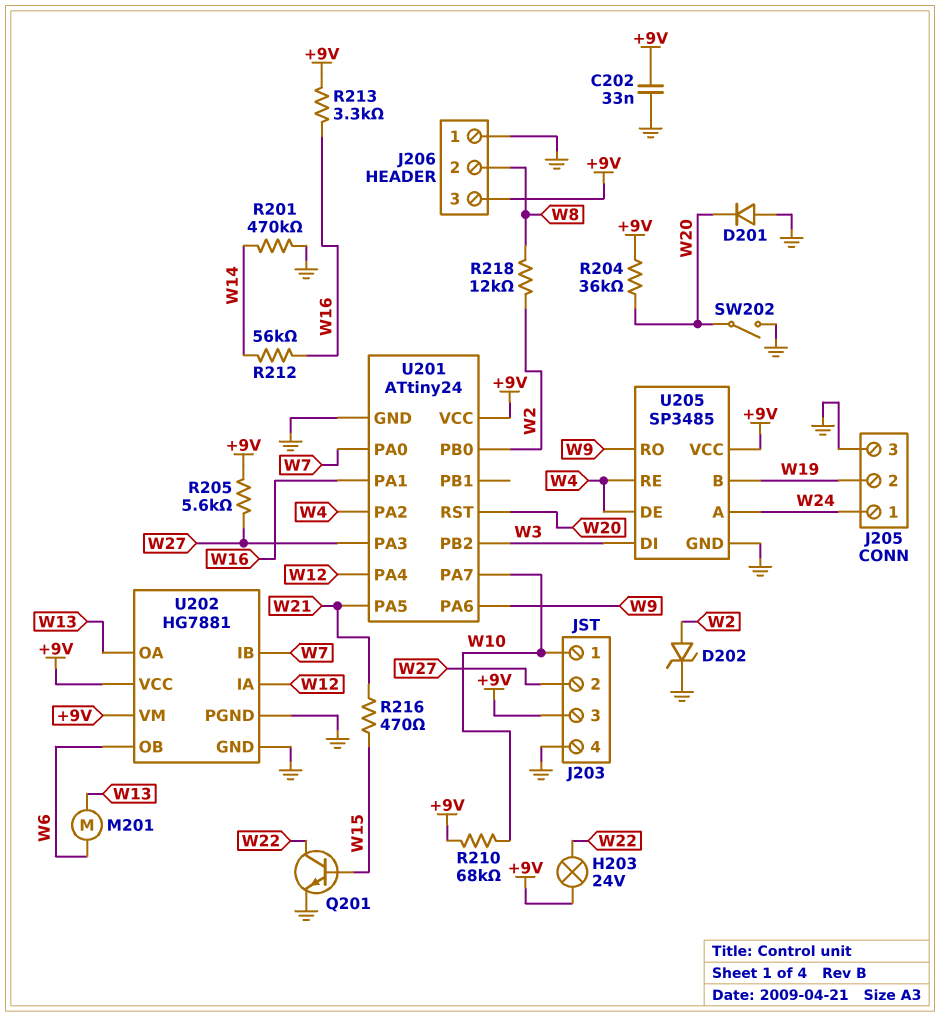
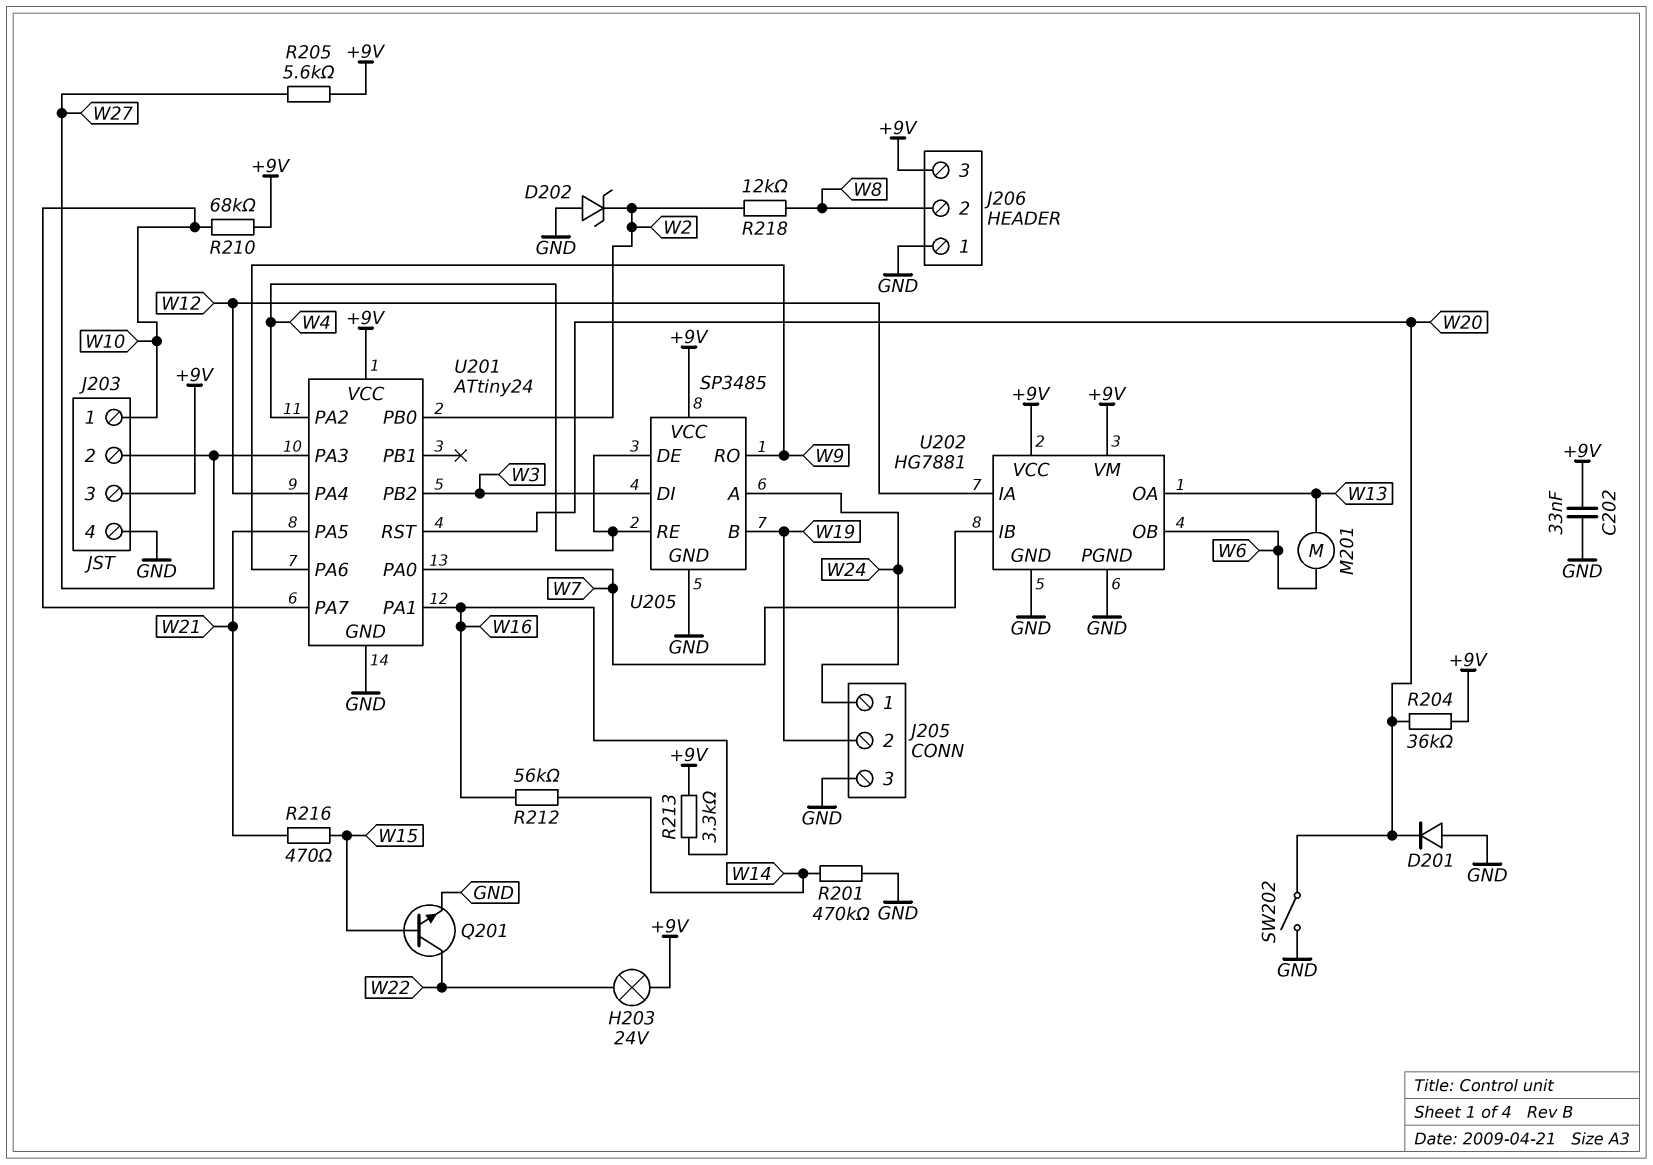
D202: zener (A W2, K GND) -> zener (A GND, K W2)

